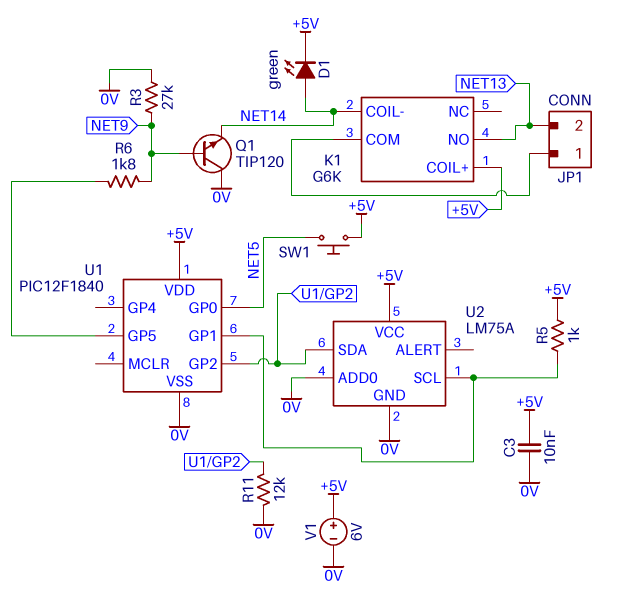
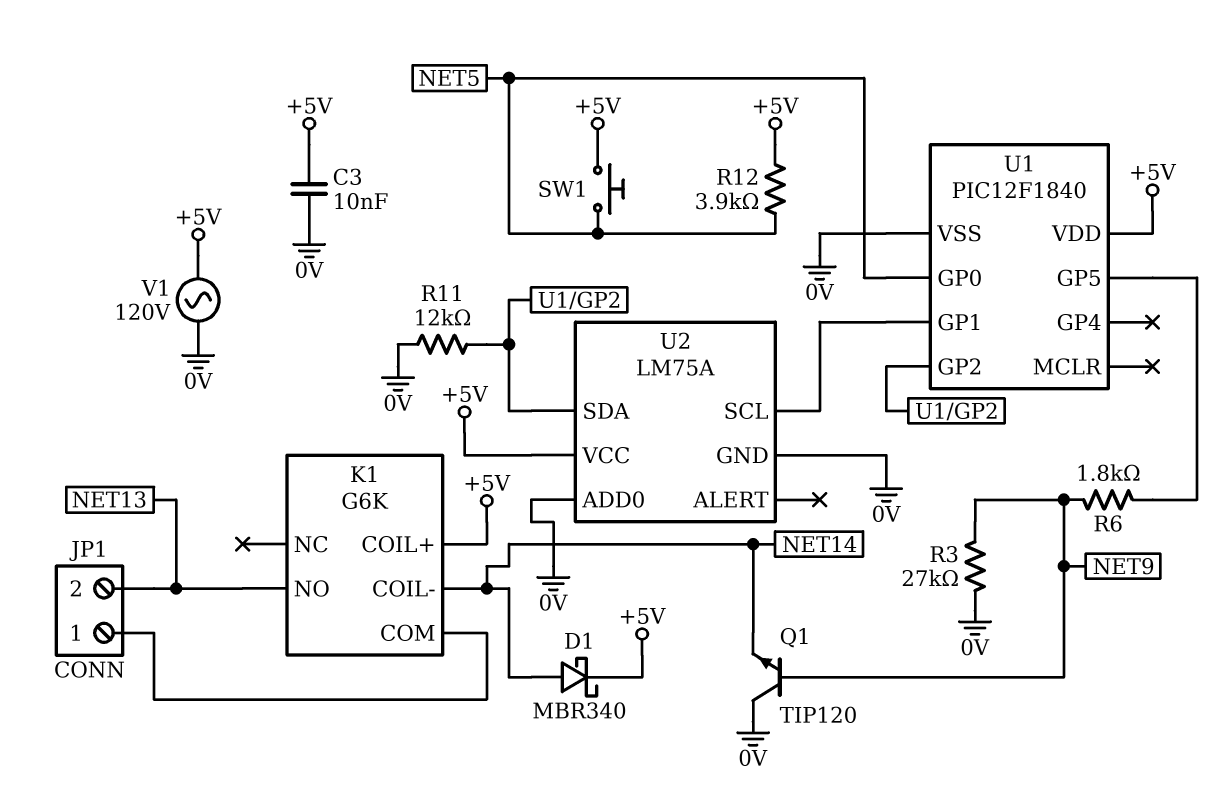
D1: LED green (A NET14, K +5V) -> schottky MBR340 (A NET14, K +5V)
R5: 1k (+5V, U1/GP1) -> none
R12: none -> 3.9k (+5V, NET5)
V1: 6V (plus +5V, minus 0V) -> AC 120V (+5V, 0V)

